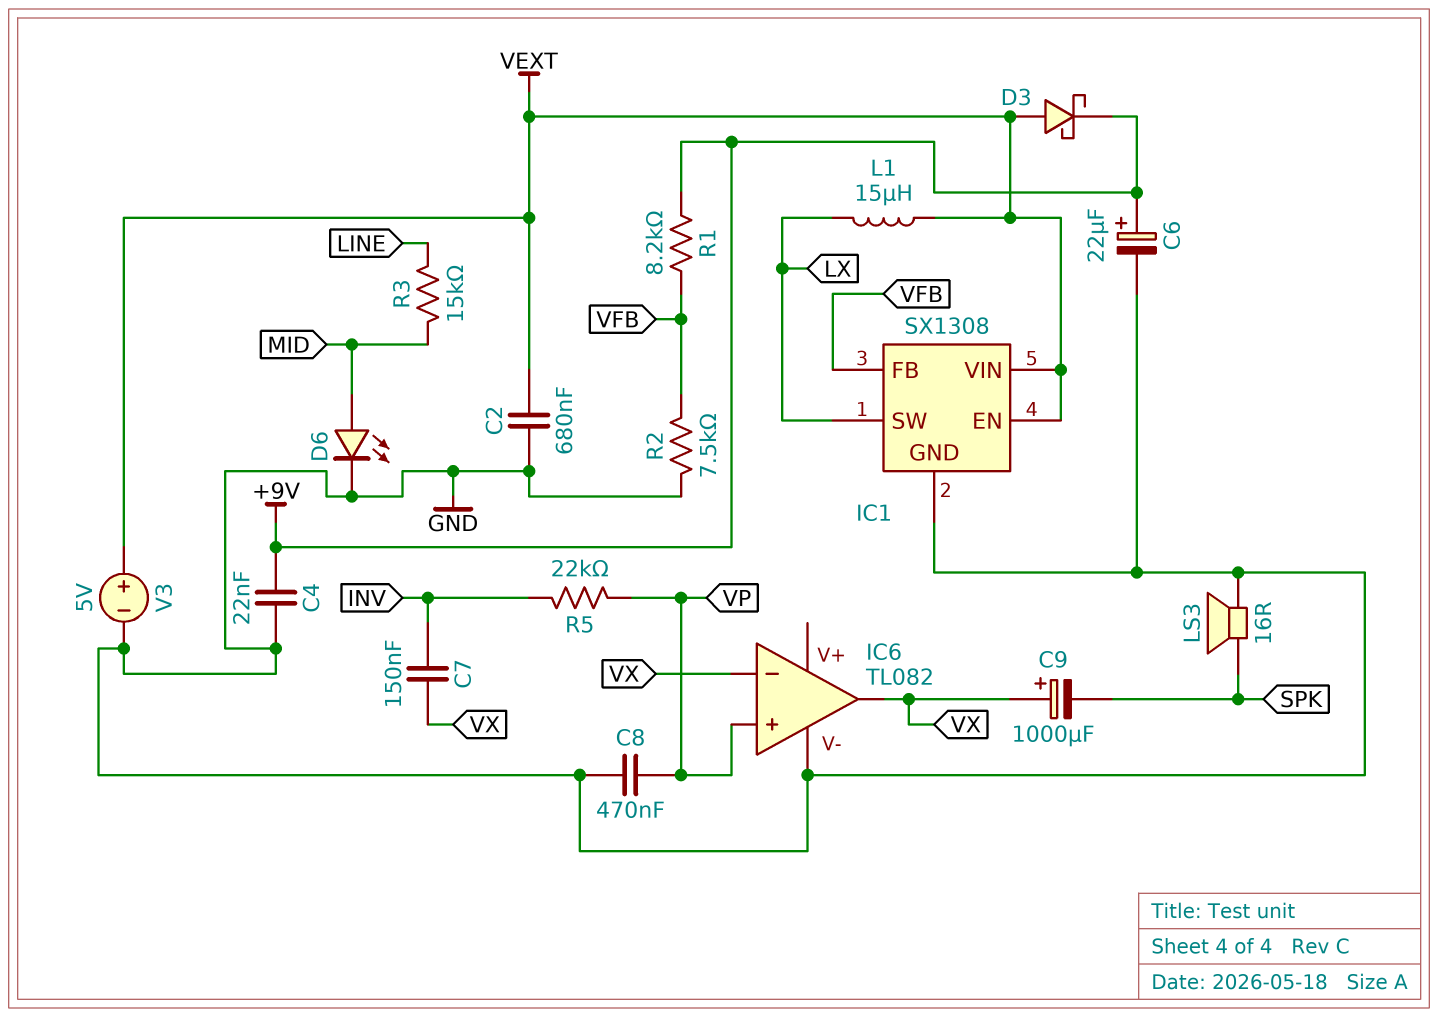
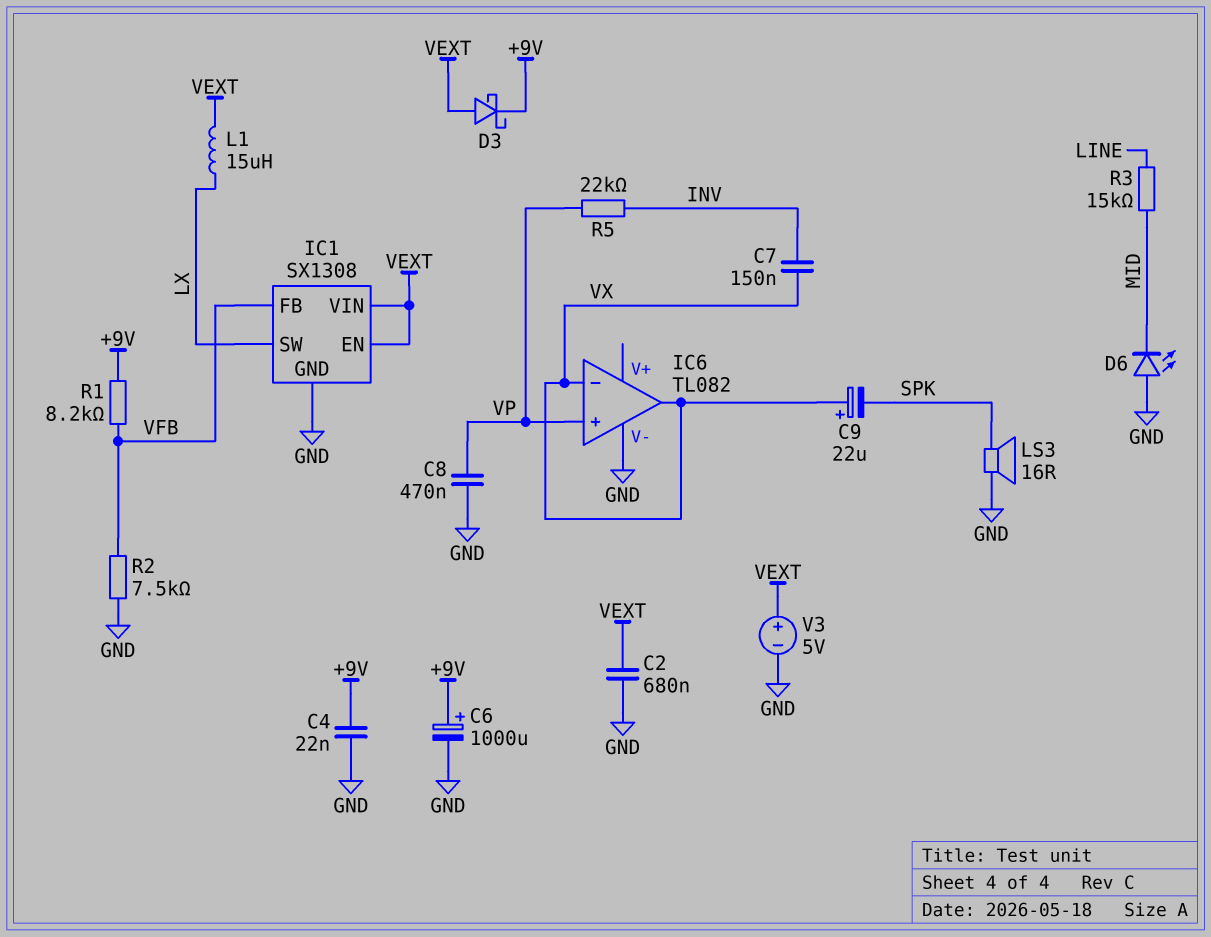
C6: 22uF (plus +9V, minus GND) -> 1000uF (plus +9V, minus GND)
C9: 1000uF (plus VX, minus SPK) -> 22uF (plus VX, minus SPK)
D6: LED (A MID, K GND) -> LED (A GND, K MID)

